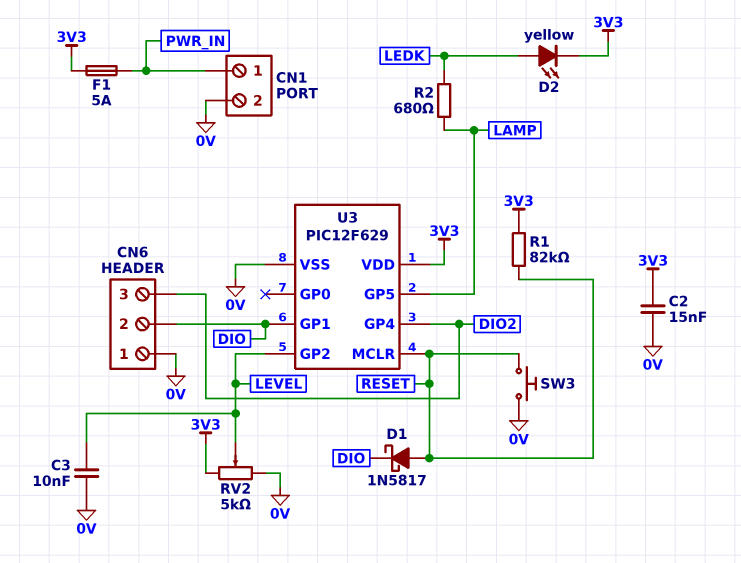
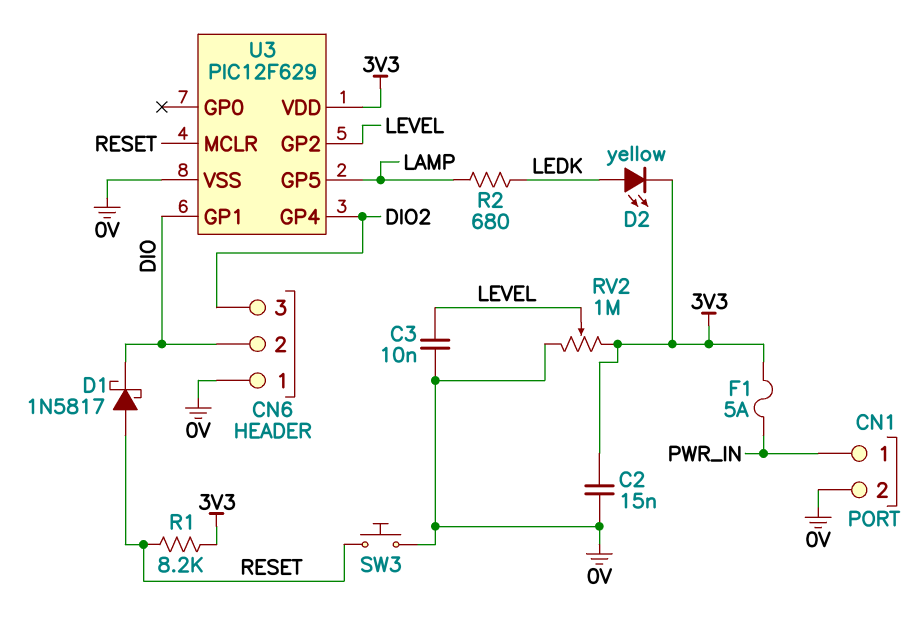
R1: 82k (3V3, RESET) -> 8.2k (3V3, RESET)
RV2: 5k (0V, 3V3, wiper LEVEL) -> 1M (0V, 3V3, wiper LEVEL)

